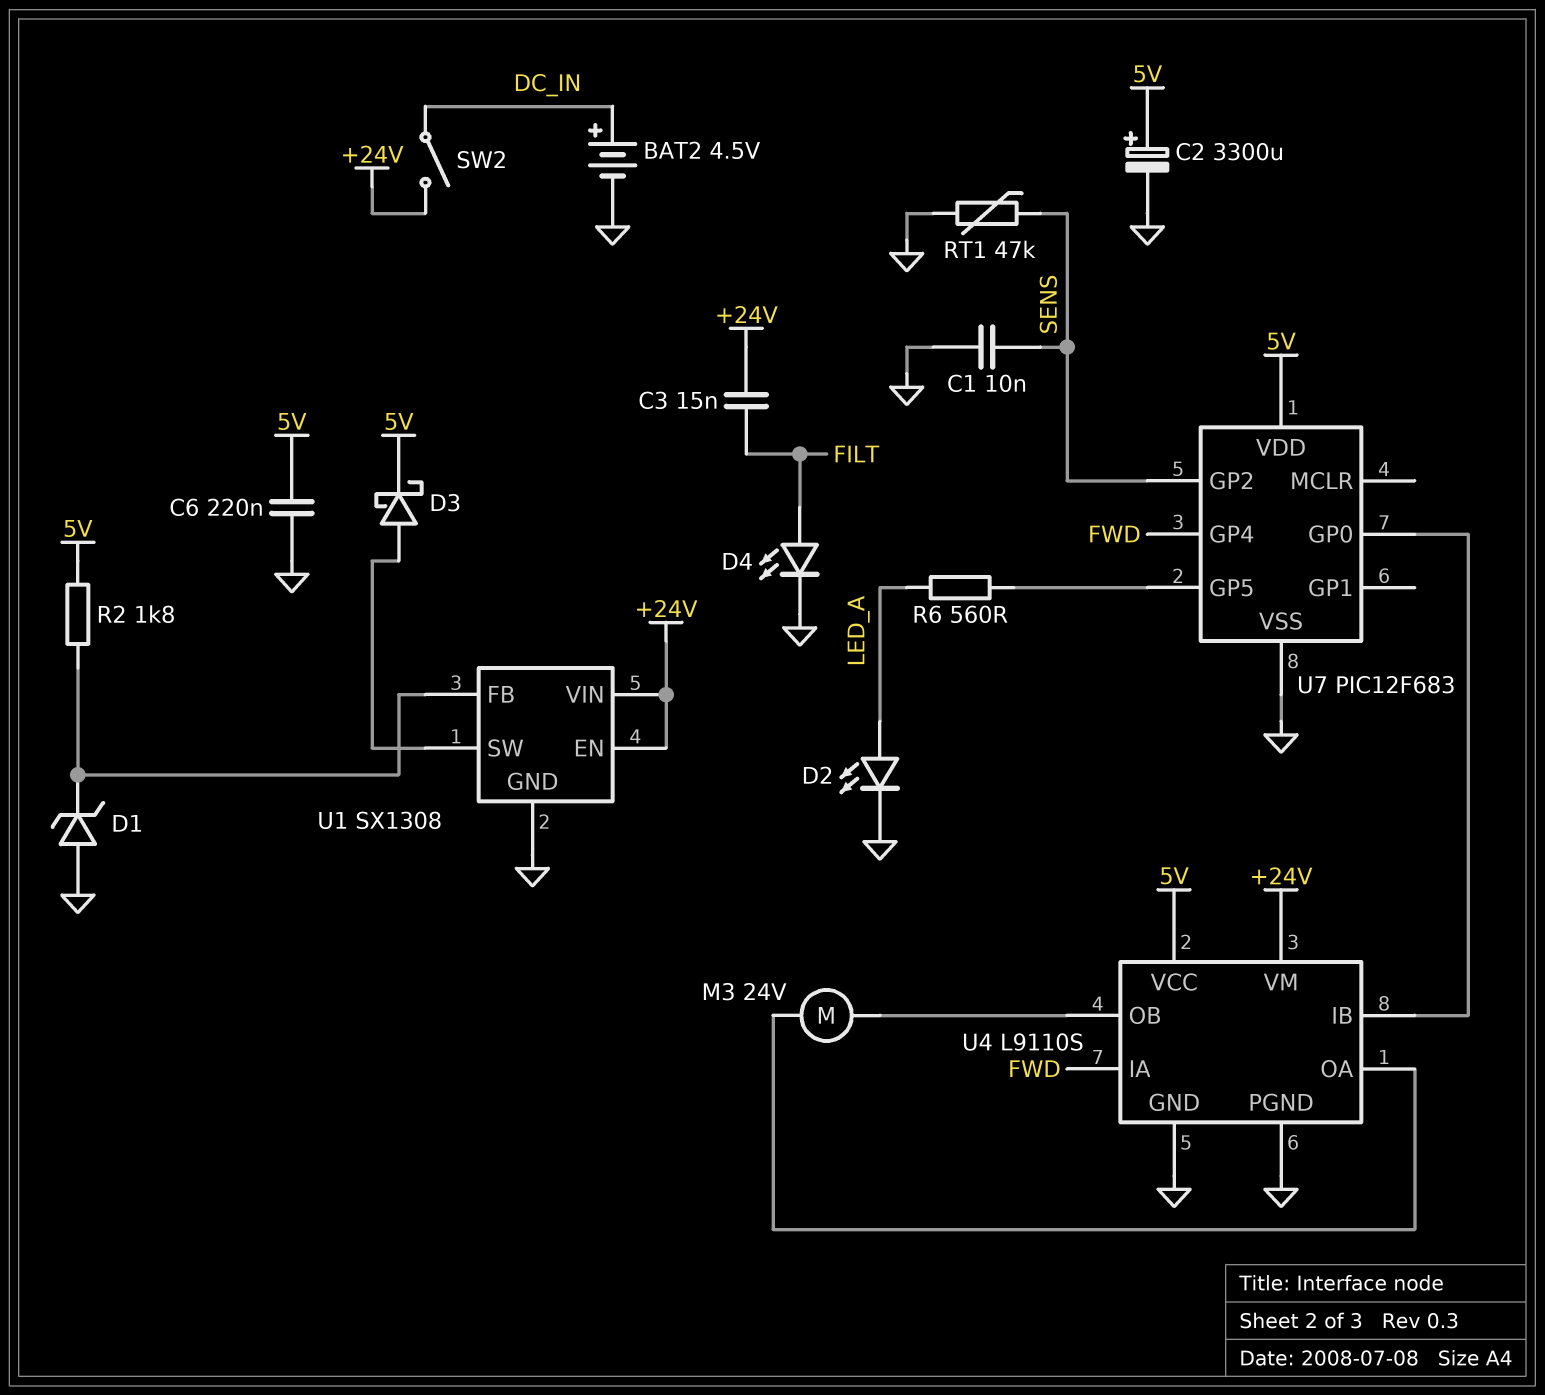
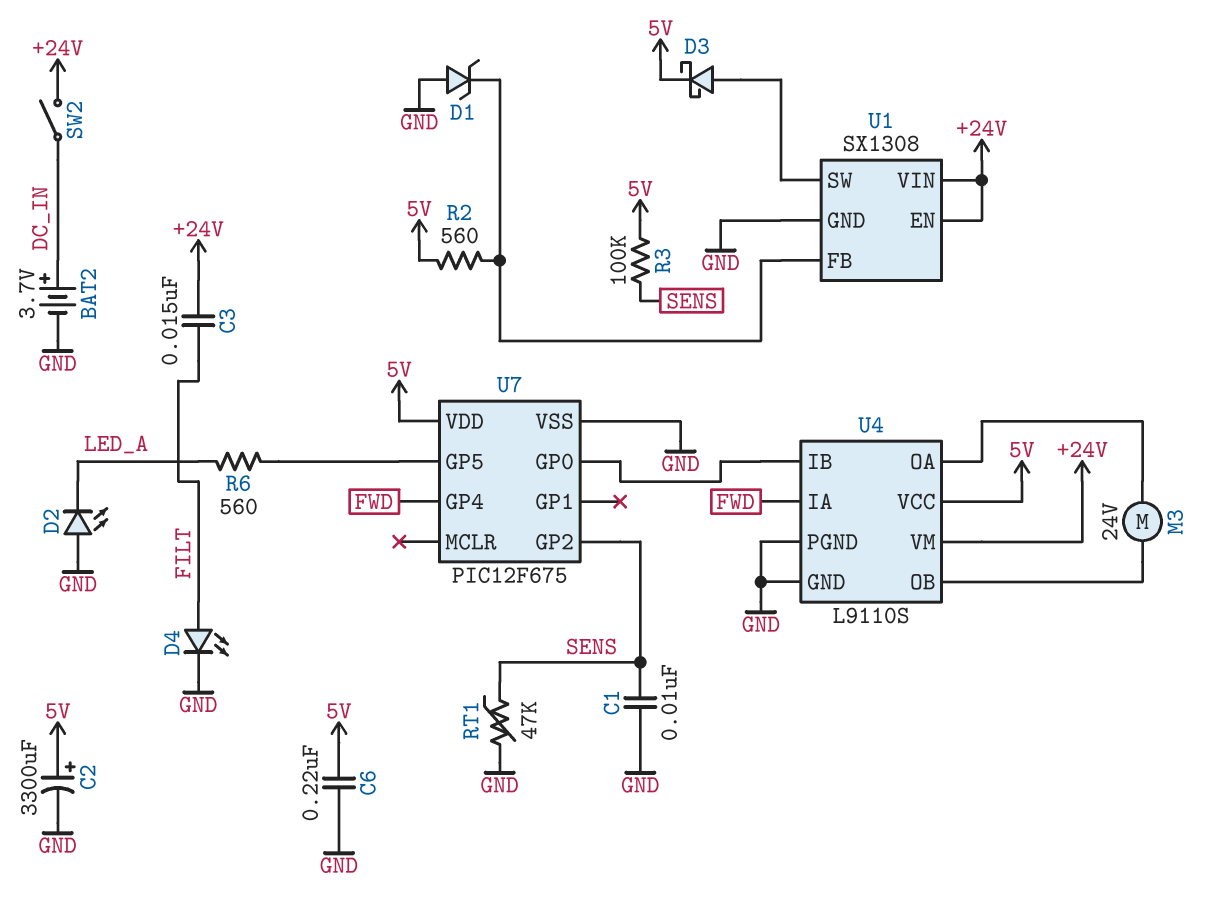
BAT2: 4.5V (plus DC_IN, minus GND) -> 3.7V (plus DC_IN, minus GND)
D2: LED (A LED_A, K GND) -> LED (A GND, K LED_A)
R2: 1.8k (5V, U1/FB) -> 560 (5V, U1/FB)
R3: none -> 100k (5V, SENS)
U7: PIC12F683 -> PIC12F675

